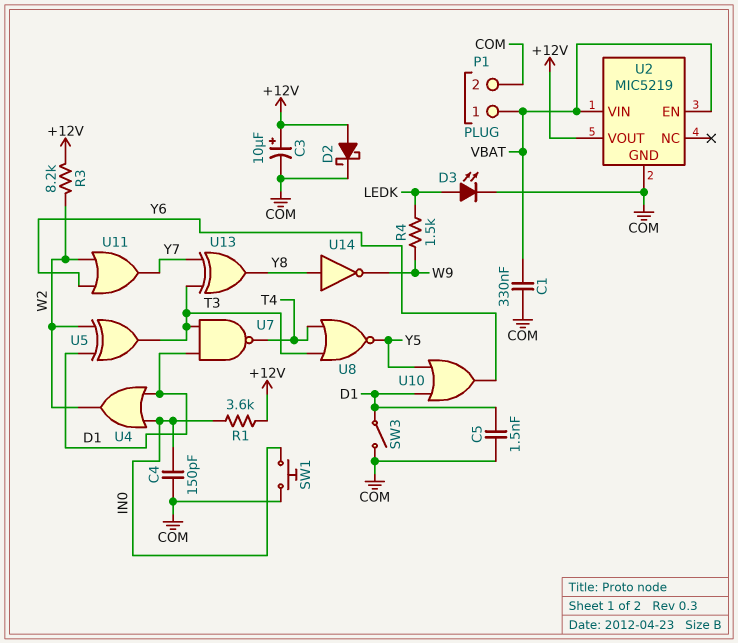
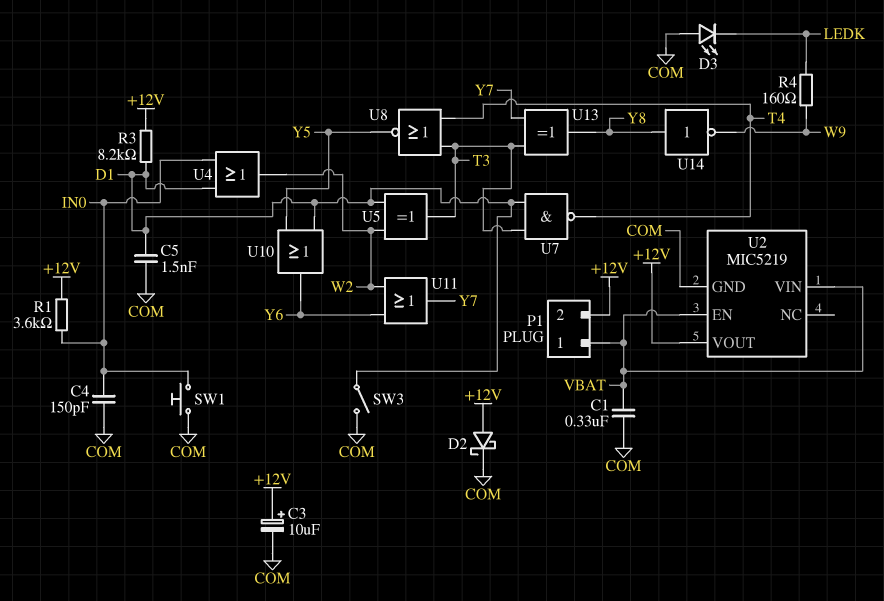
D3: LED (A LEDK, K COM) -> LED (A COM, K LEDK)
P1 pin 2: COM -> +12V
R3: 8.2k (+12V, W2) -> 8.2k (+12V, D1)
R4: 1.5k (LEDK, W9) -> 160 (LEDK, W9)

